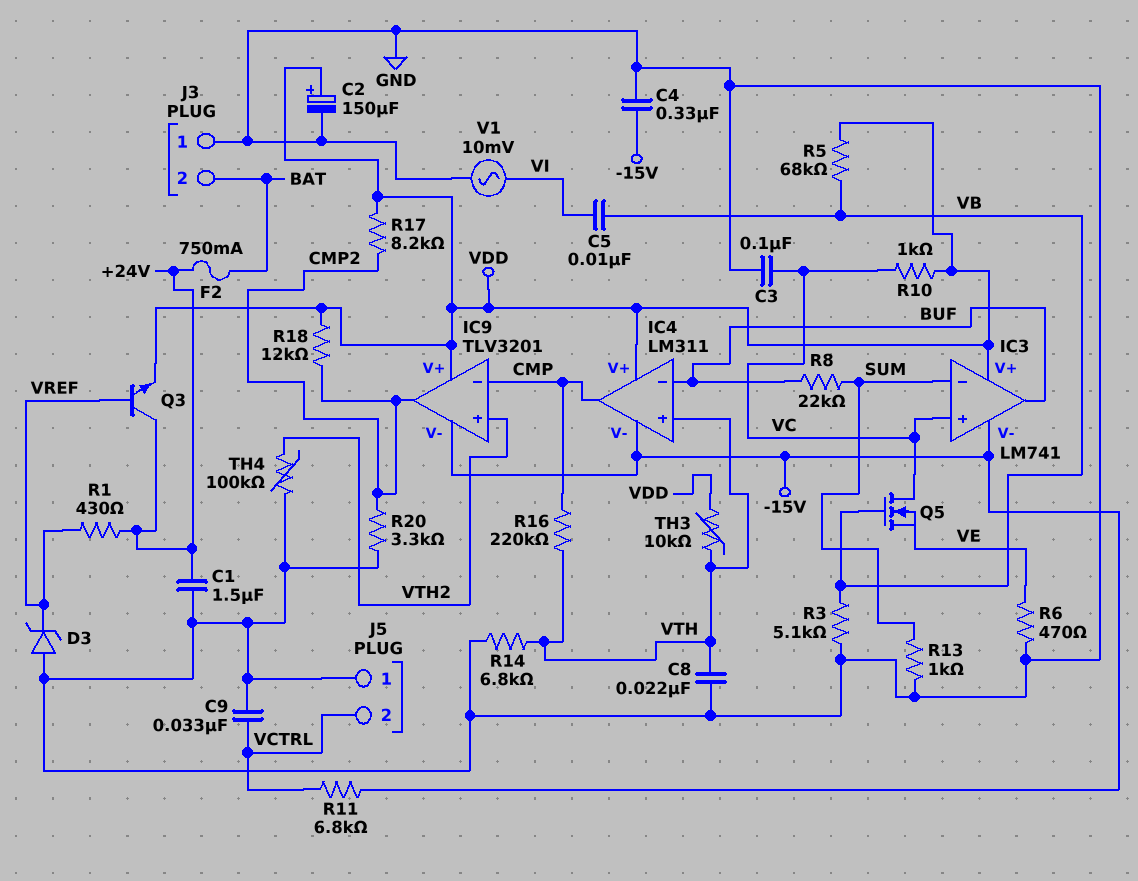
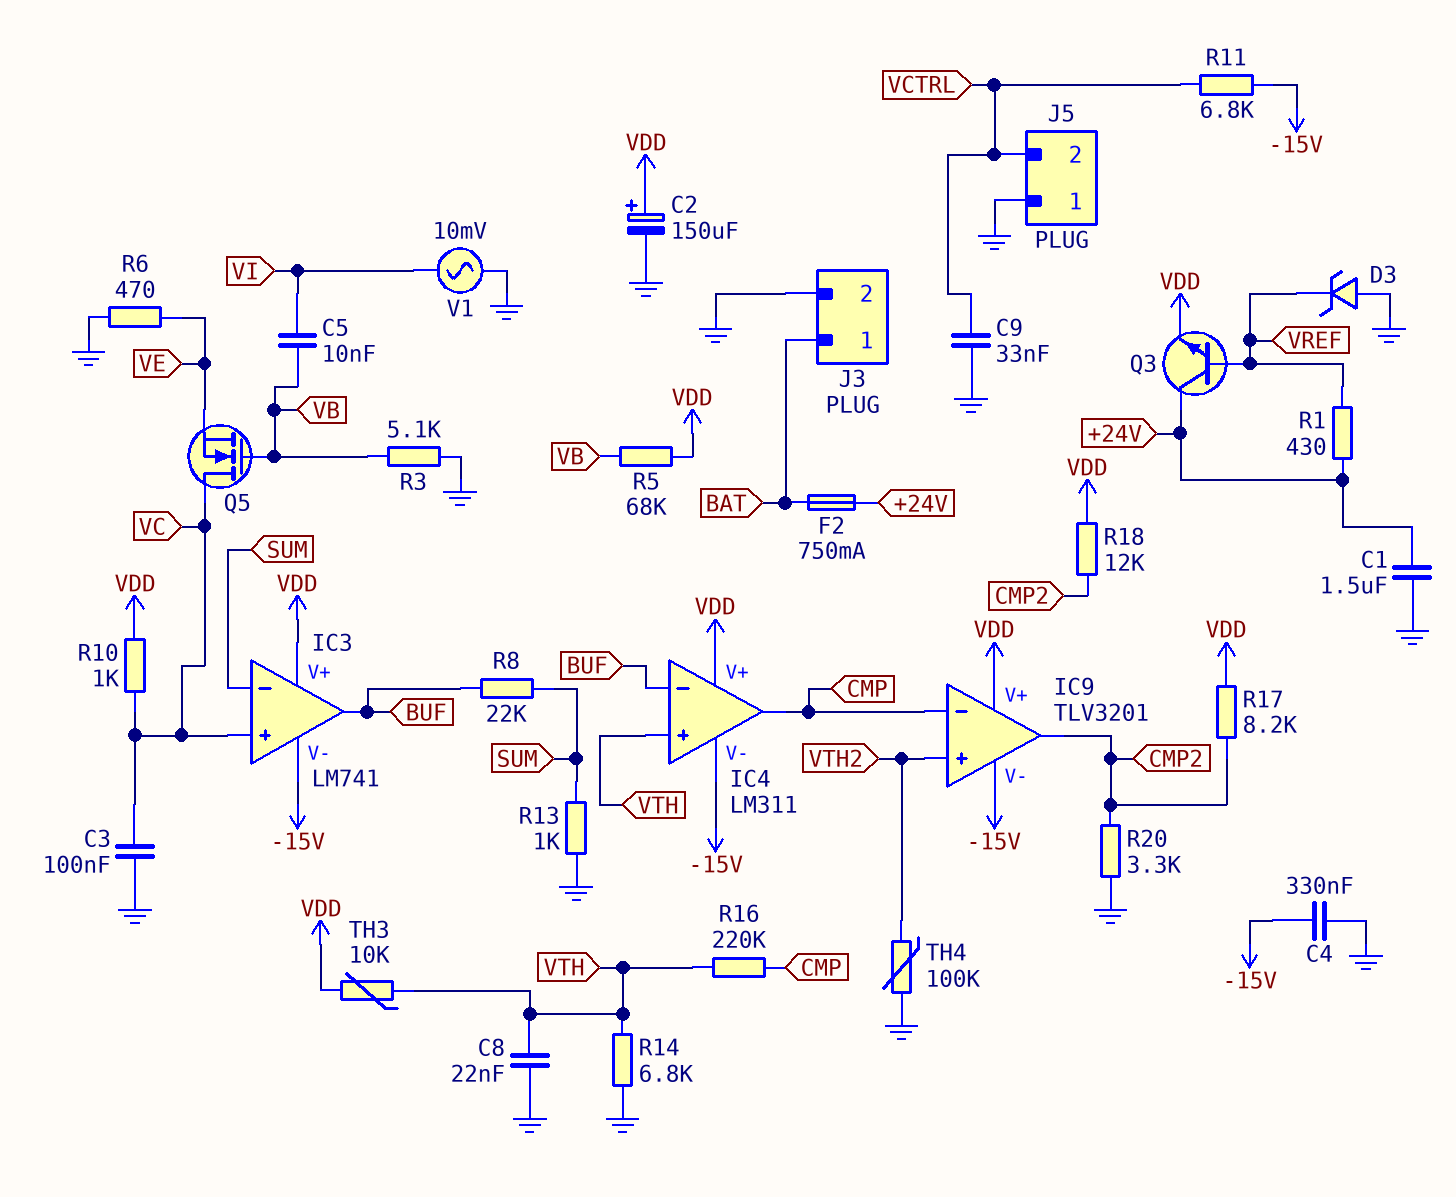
J3 pin 1: GND -> BAT
J3 pin 2: BAT -> GND

